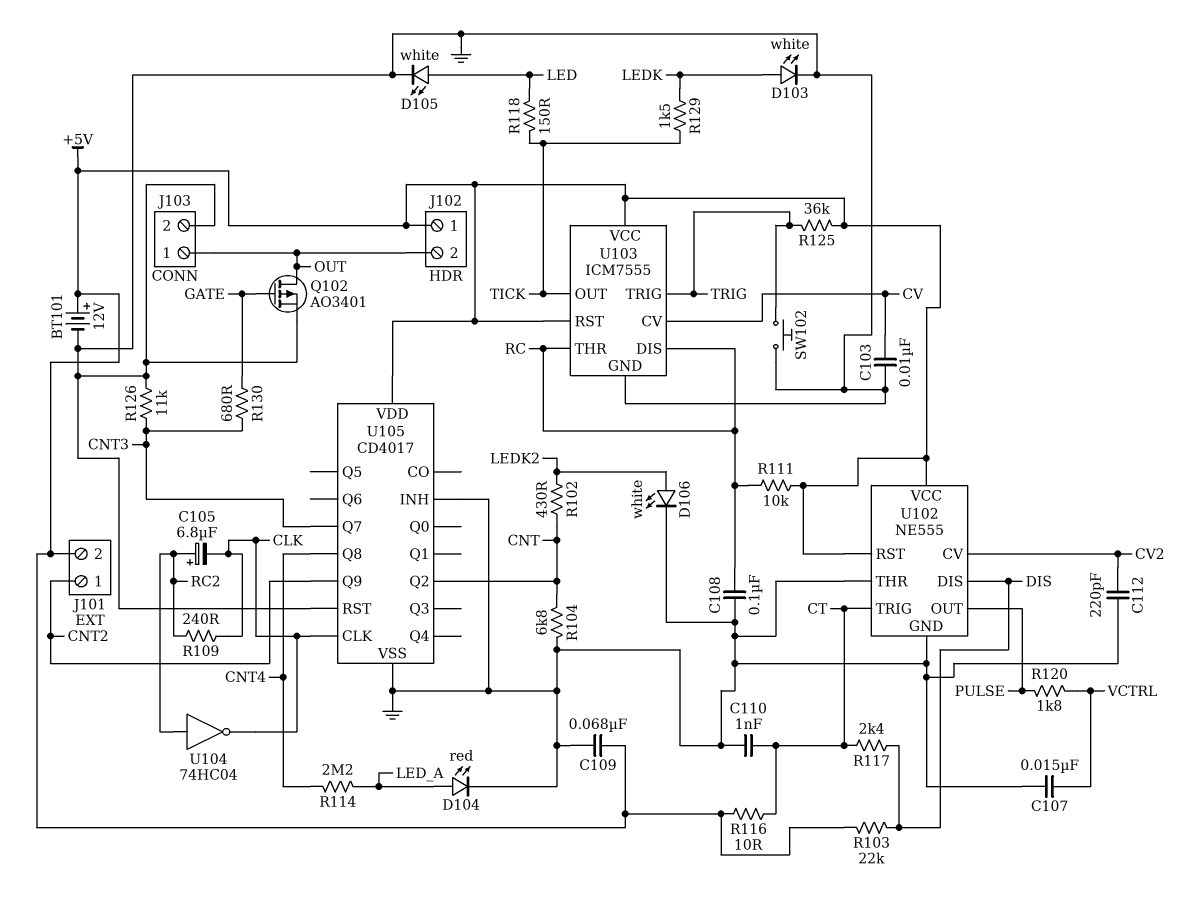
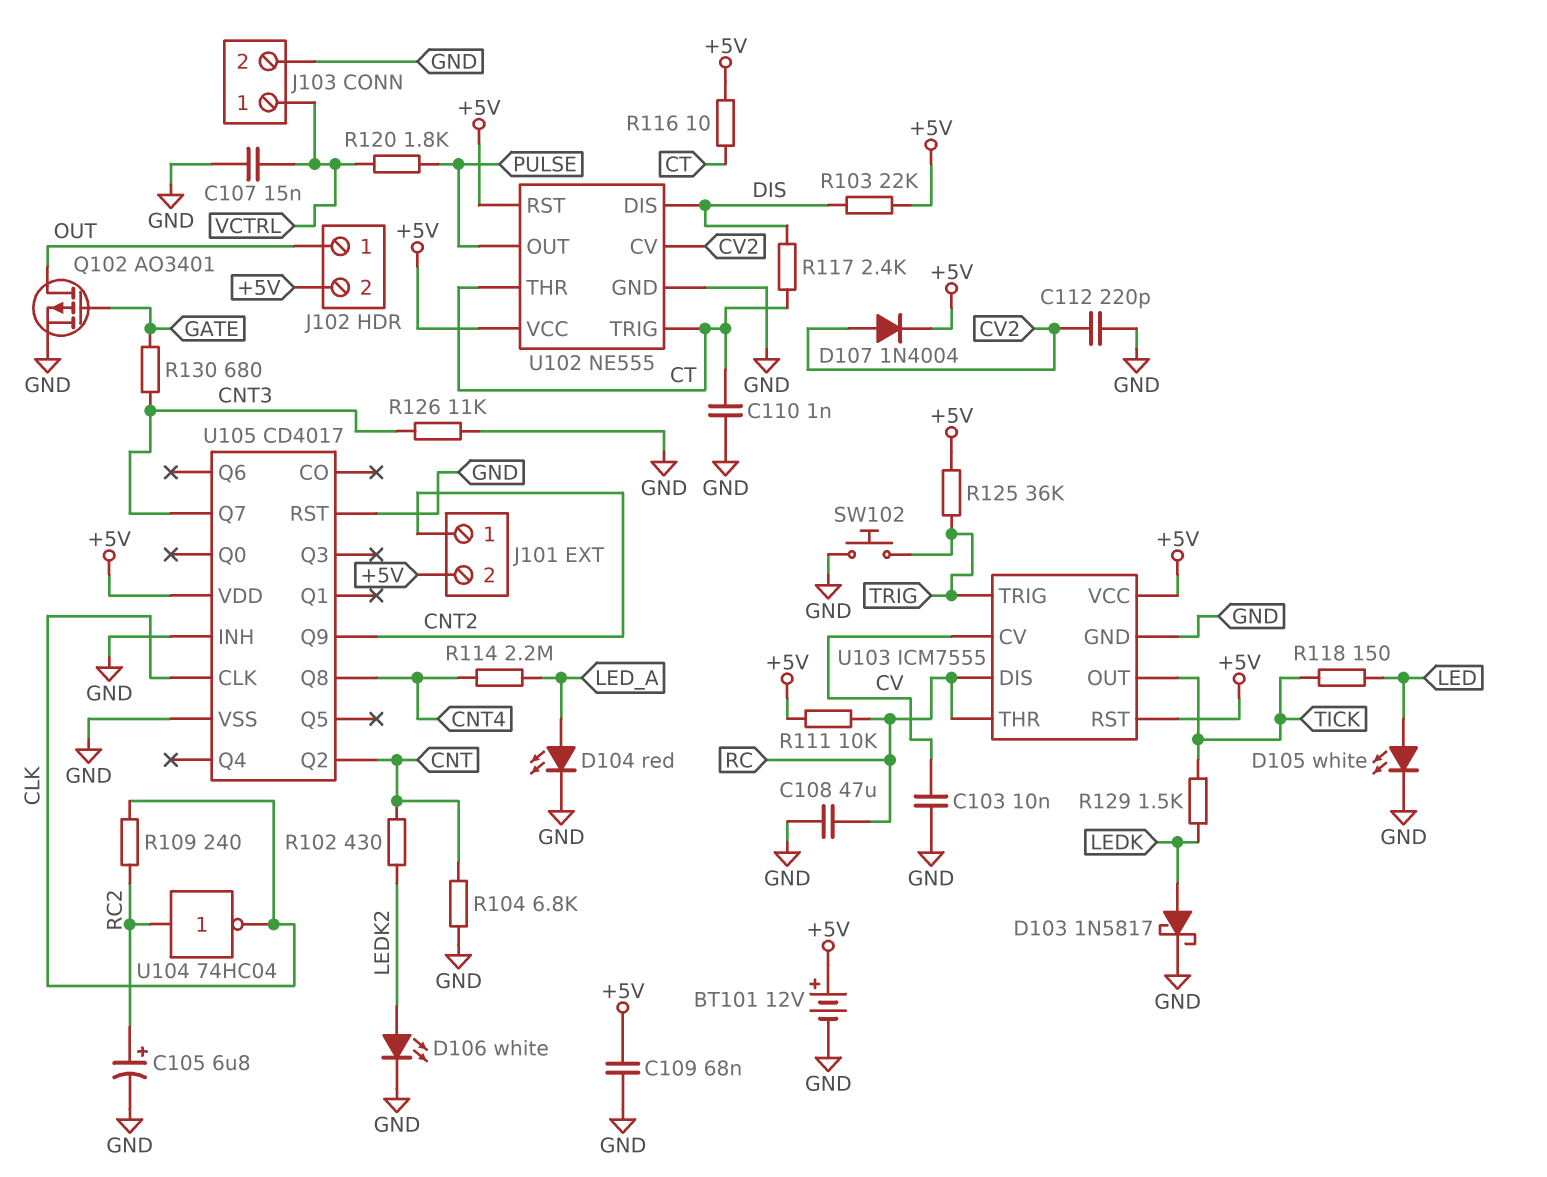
C105: 6.8uF (plus RC2, minus CLK) -> 6.8uF (plus RC2, minus GND)
C108: 100nF (GND, RC) -> 47uF (GND, RC)
D103: LED white (A LEDK, K GND) -> schottky 1N5817 (A LEDK, K GND)
D107: none -> diode 1N4004 (A CV2, K +5V)
J102 pin 1: +5V -> OUT
J102 pin 2: OUT -> +5V
J103 pin 1: OUT -> VCTRL
U102 pin THR: GND -> CT

